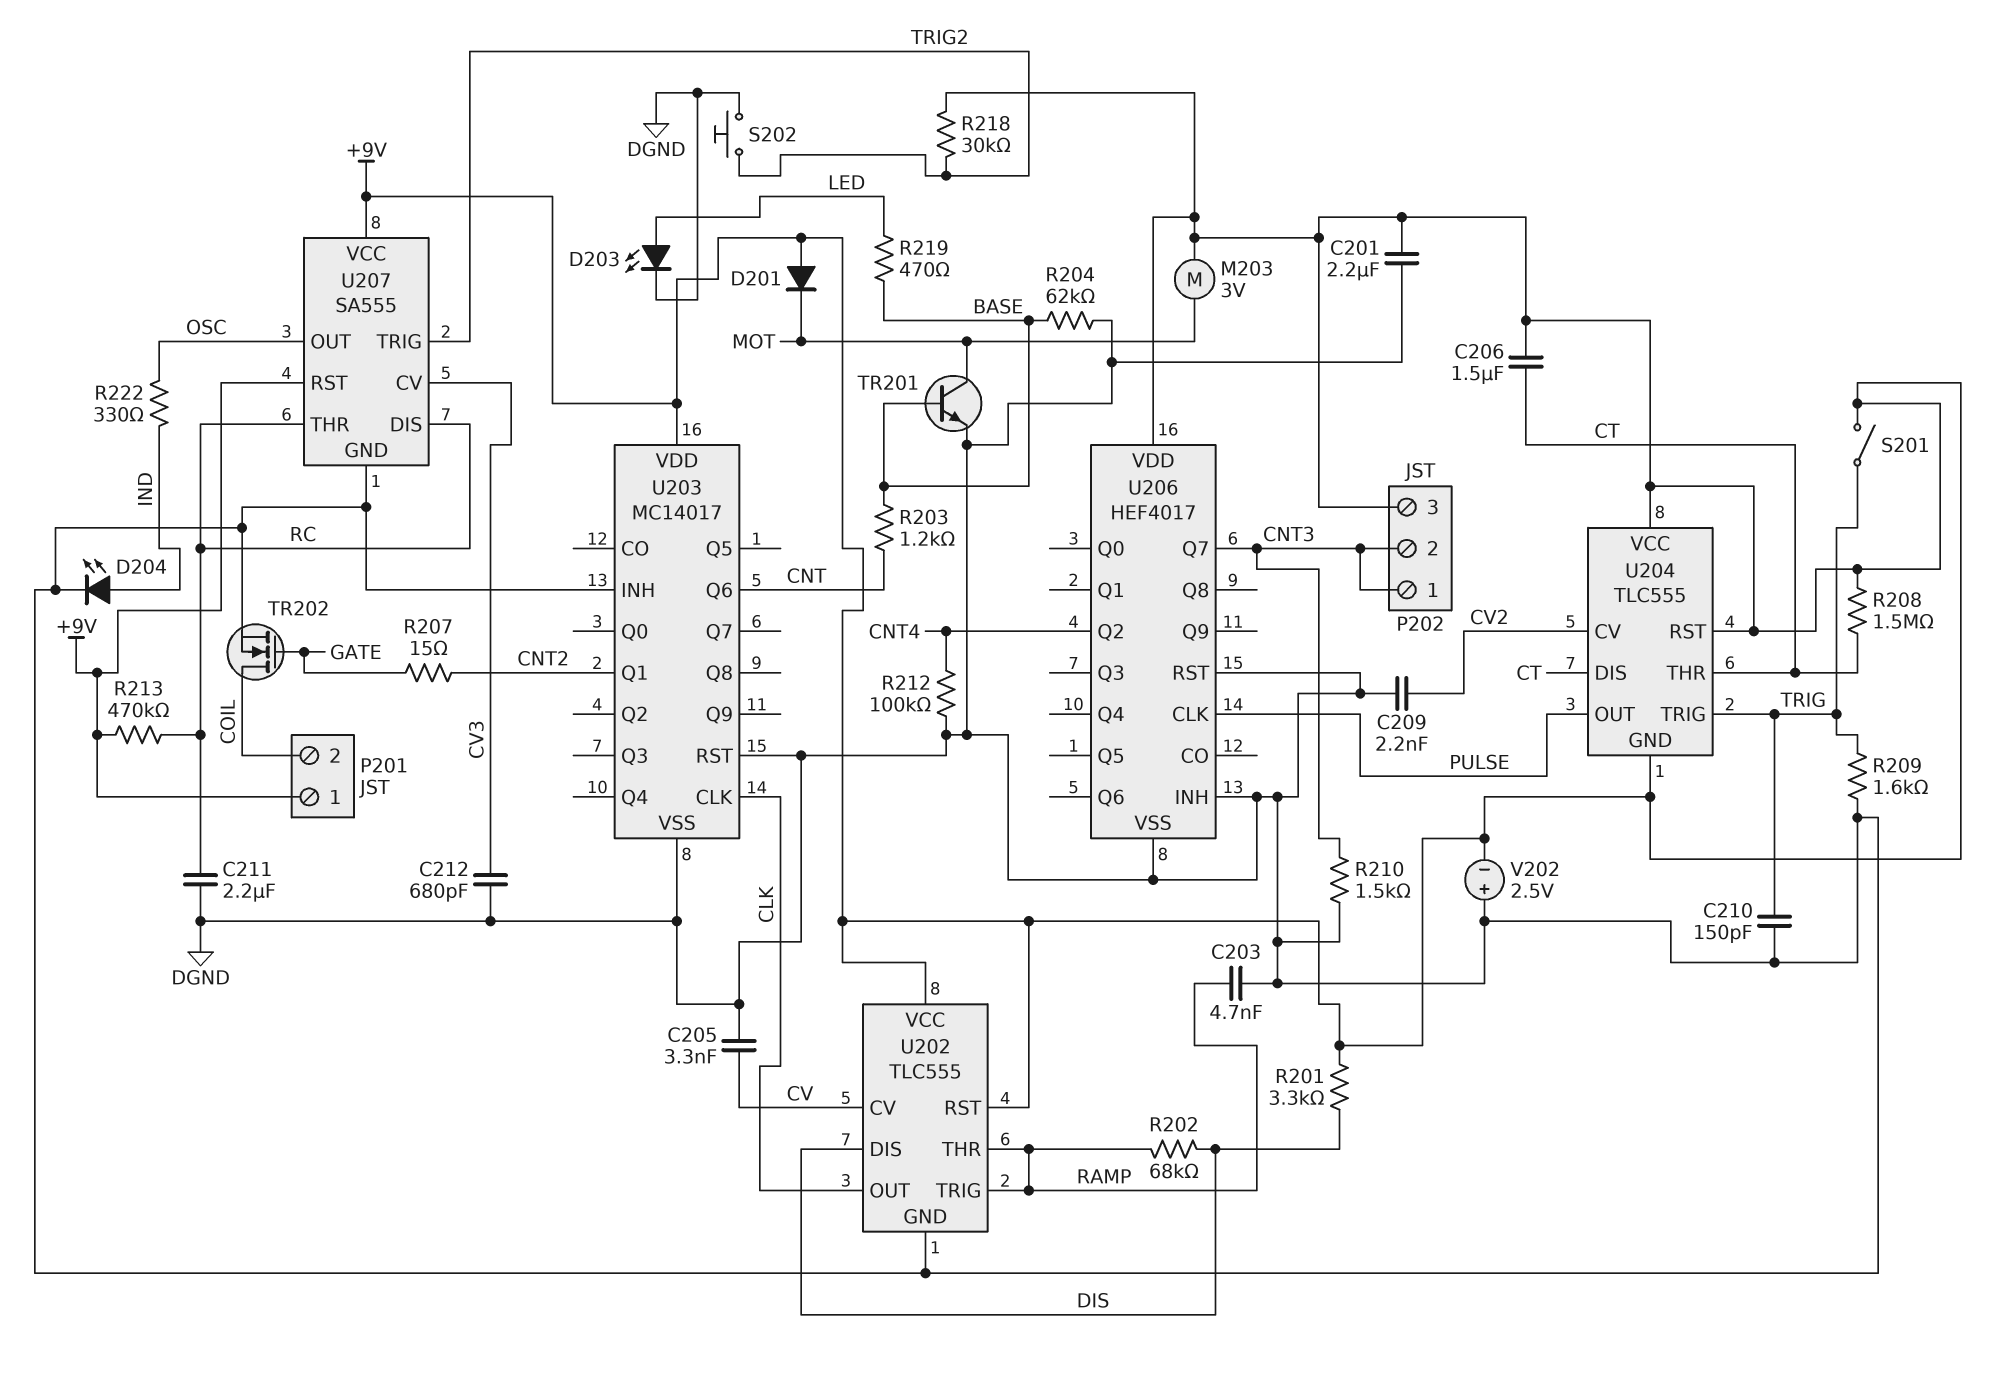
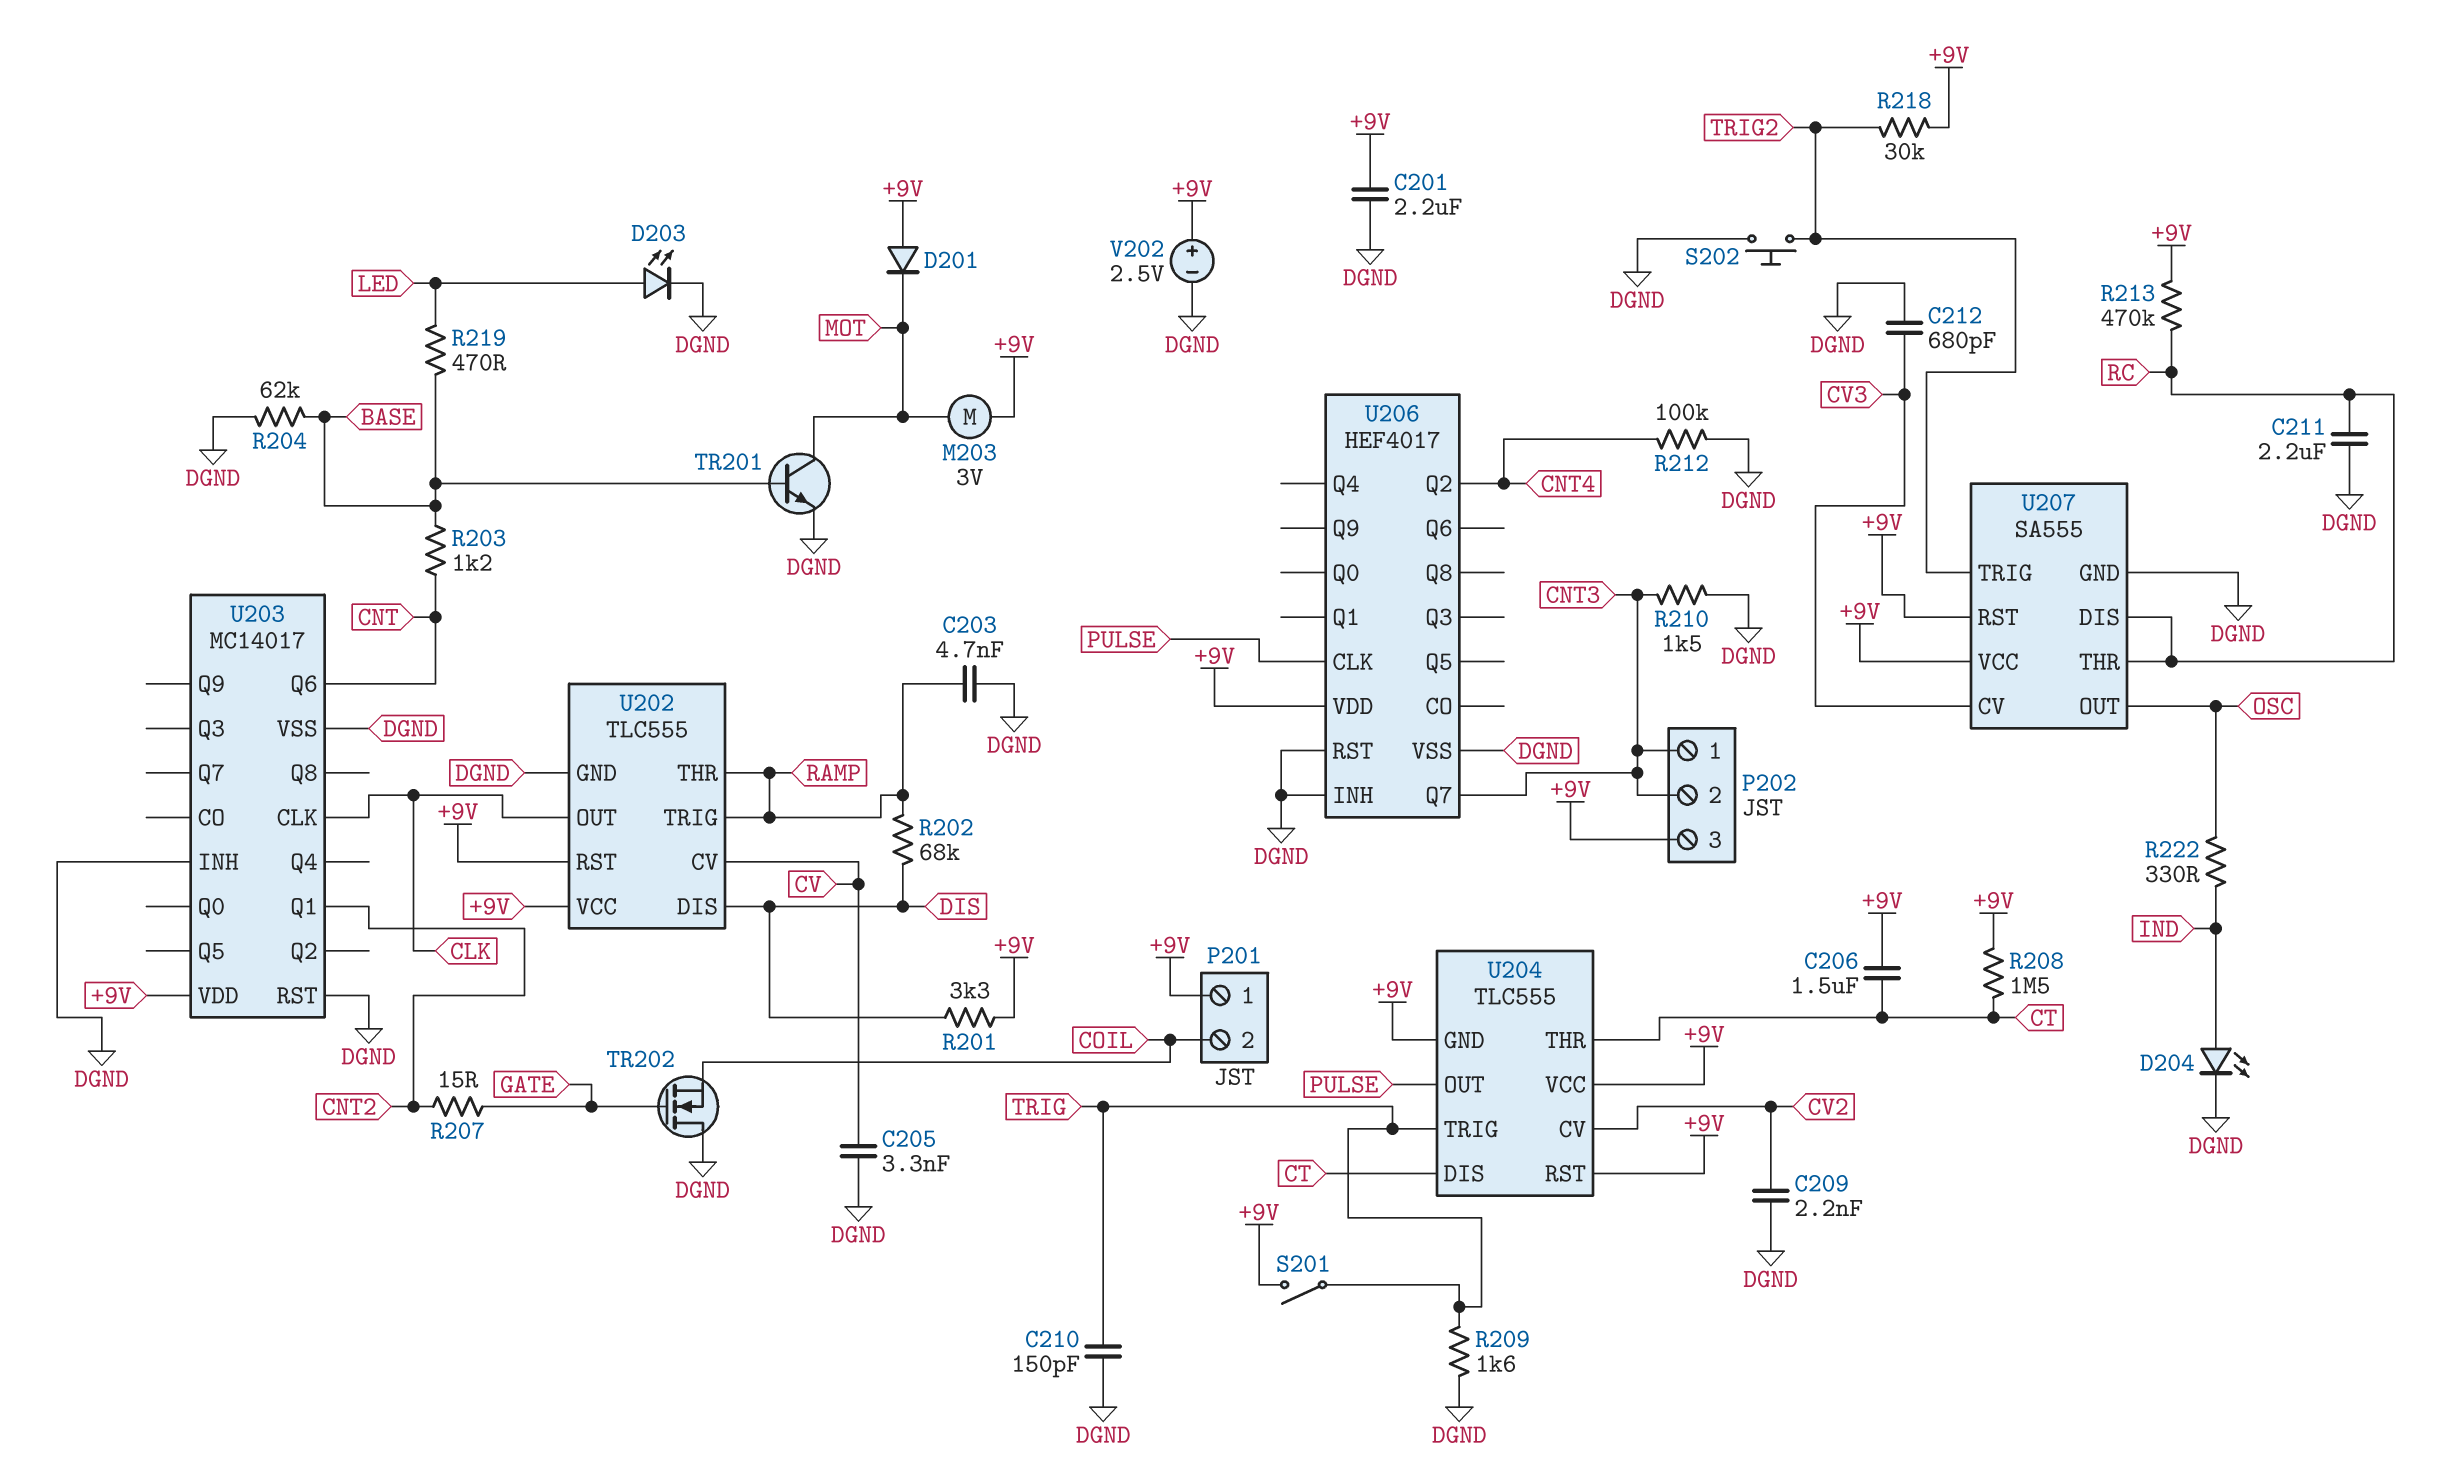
TR202: NMOS (G GATE, D COIL, S DGND) -> NMOS (G GATE, D DGND, S COIL)
V202: 2.5V (plus DGND, minus +9V) -> 2.5V (plus +9V, minus DGND)

